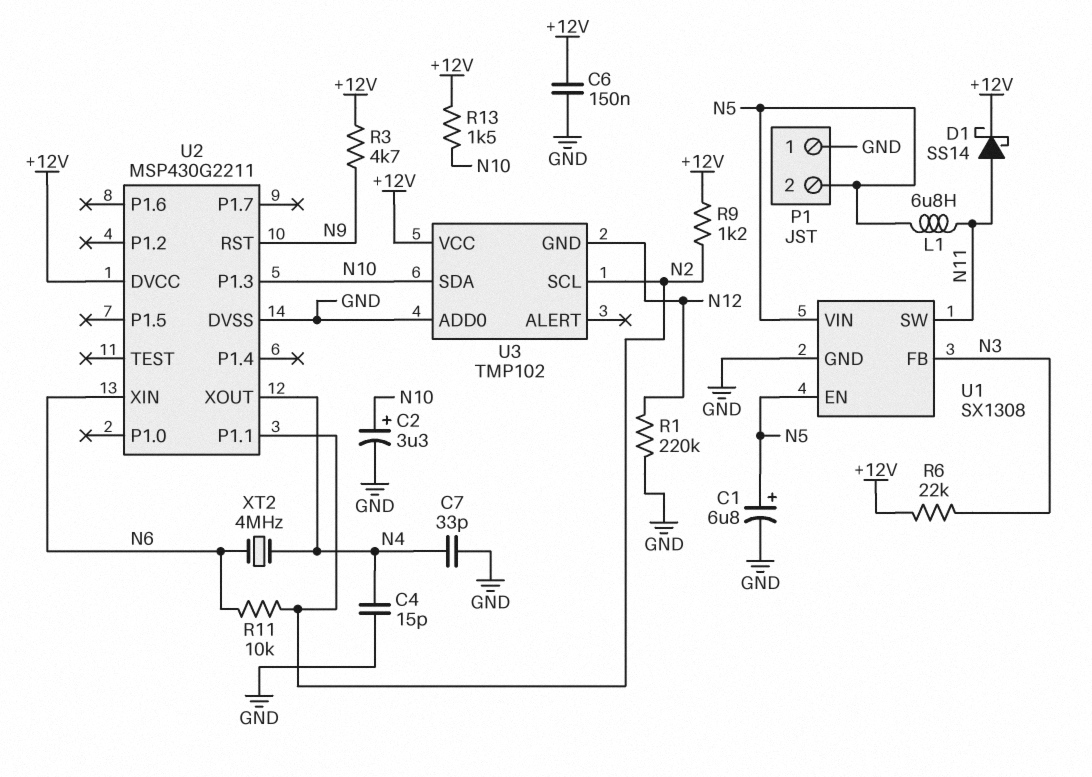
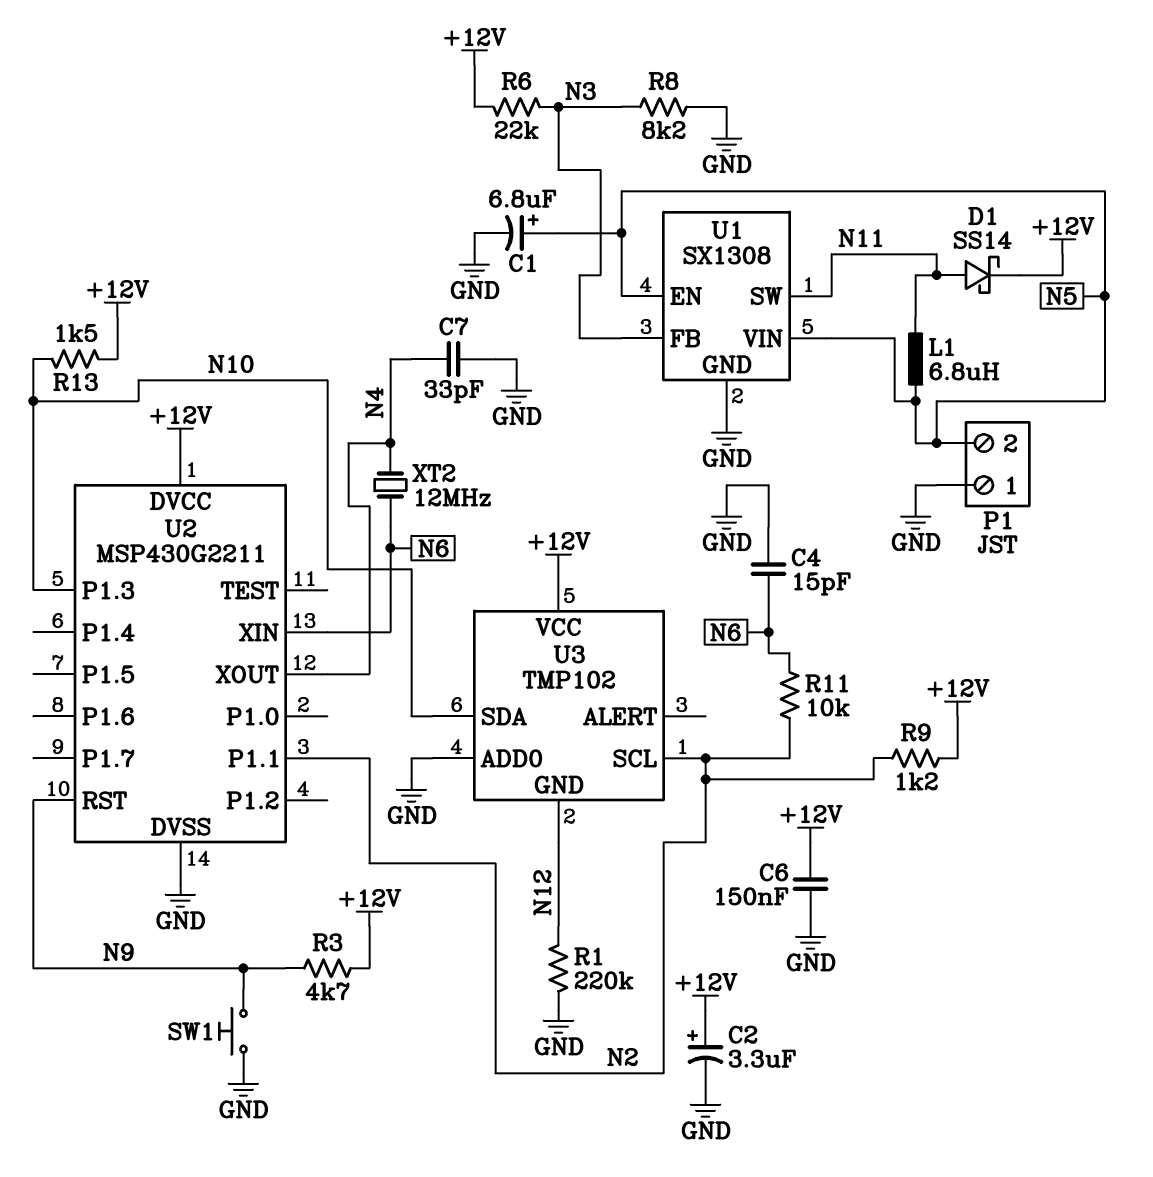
C2: 3.3uF (plus N10, minus GND) -> 3.3uF (plus +12V, minus GND)
C4: 15pF (GND, N4) -> 15pF (GND, N6)
R8: none -> 8.2k (GND, N3)
SW1: none -> button (GND, N9)
XT2: 4MHz (N4, N6) -> 12MHz (N4, N6)

